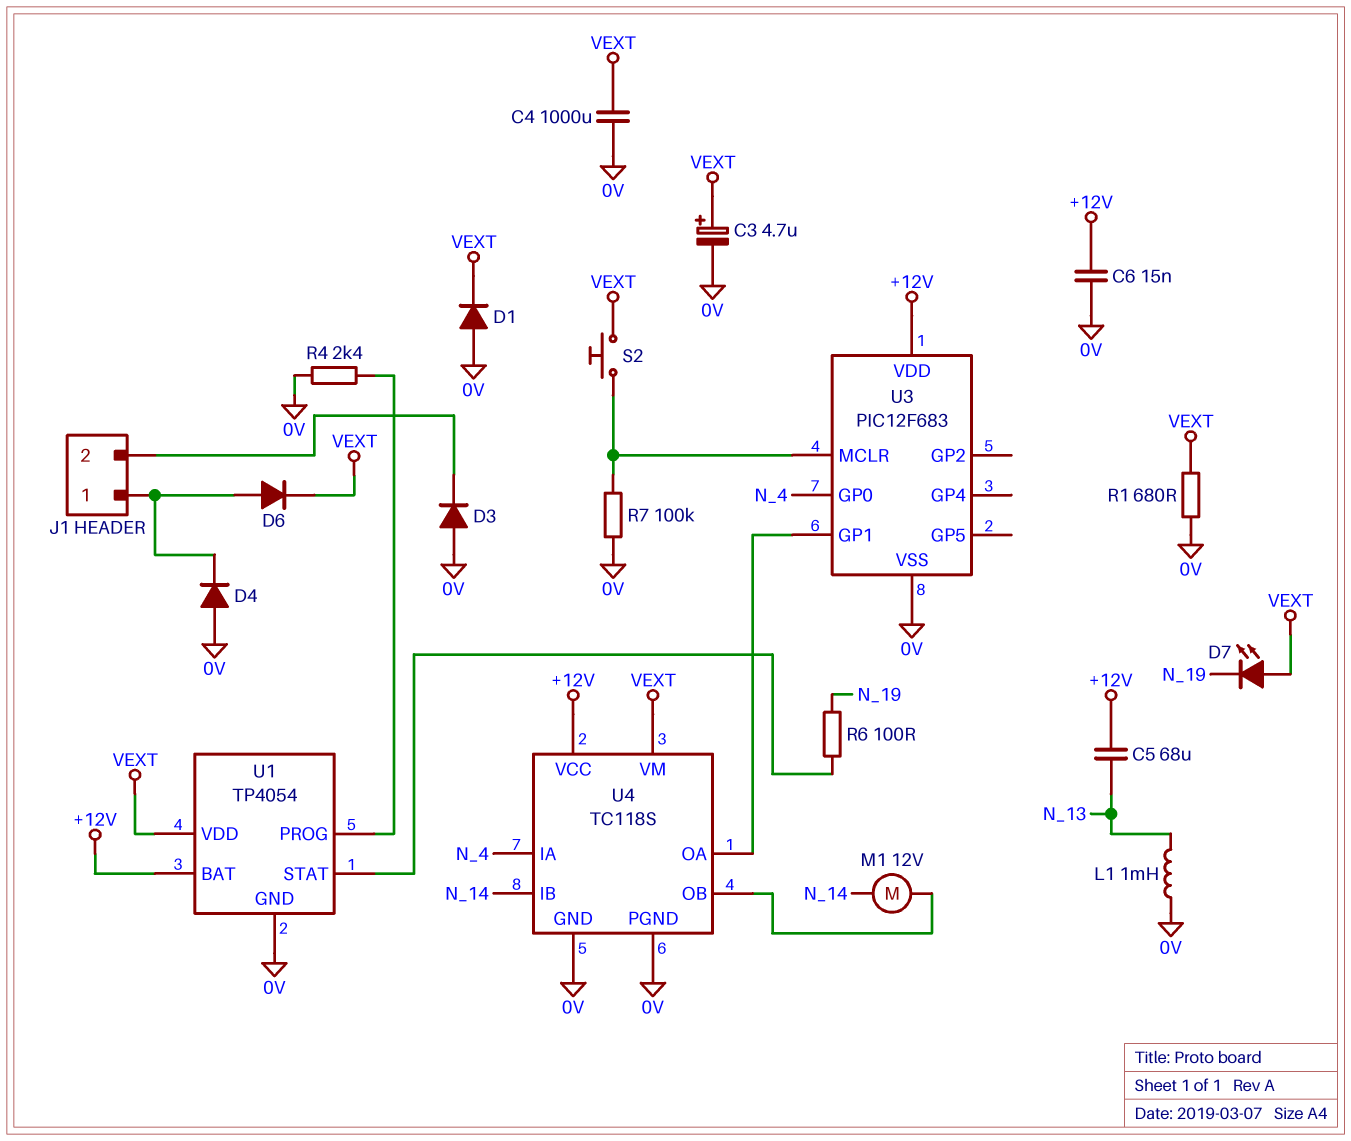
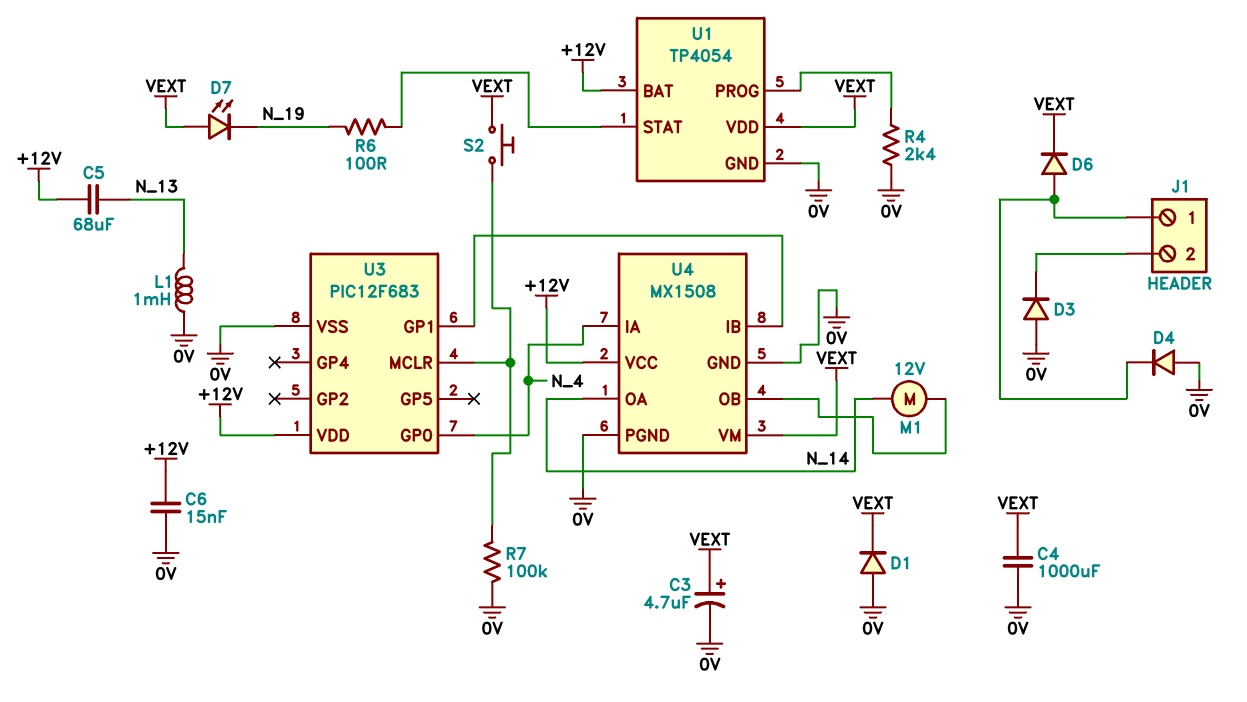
R1: 680 (0V, VEXT) -> none
U4: TC118S -> MX1508
U4 pin IB: N_14 -> U3/GP1
U4 pin OA: U3/GP1 -> N_14

